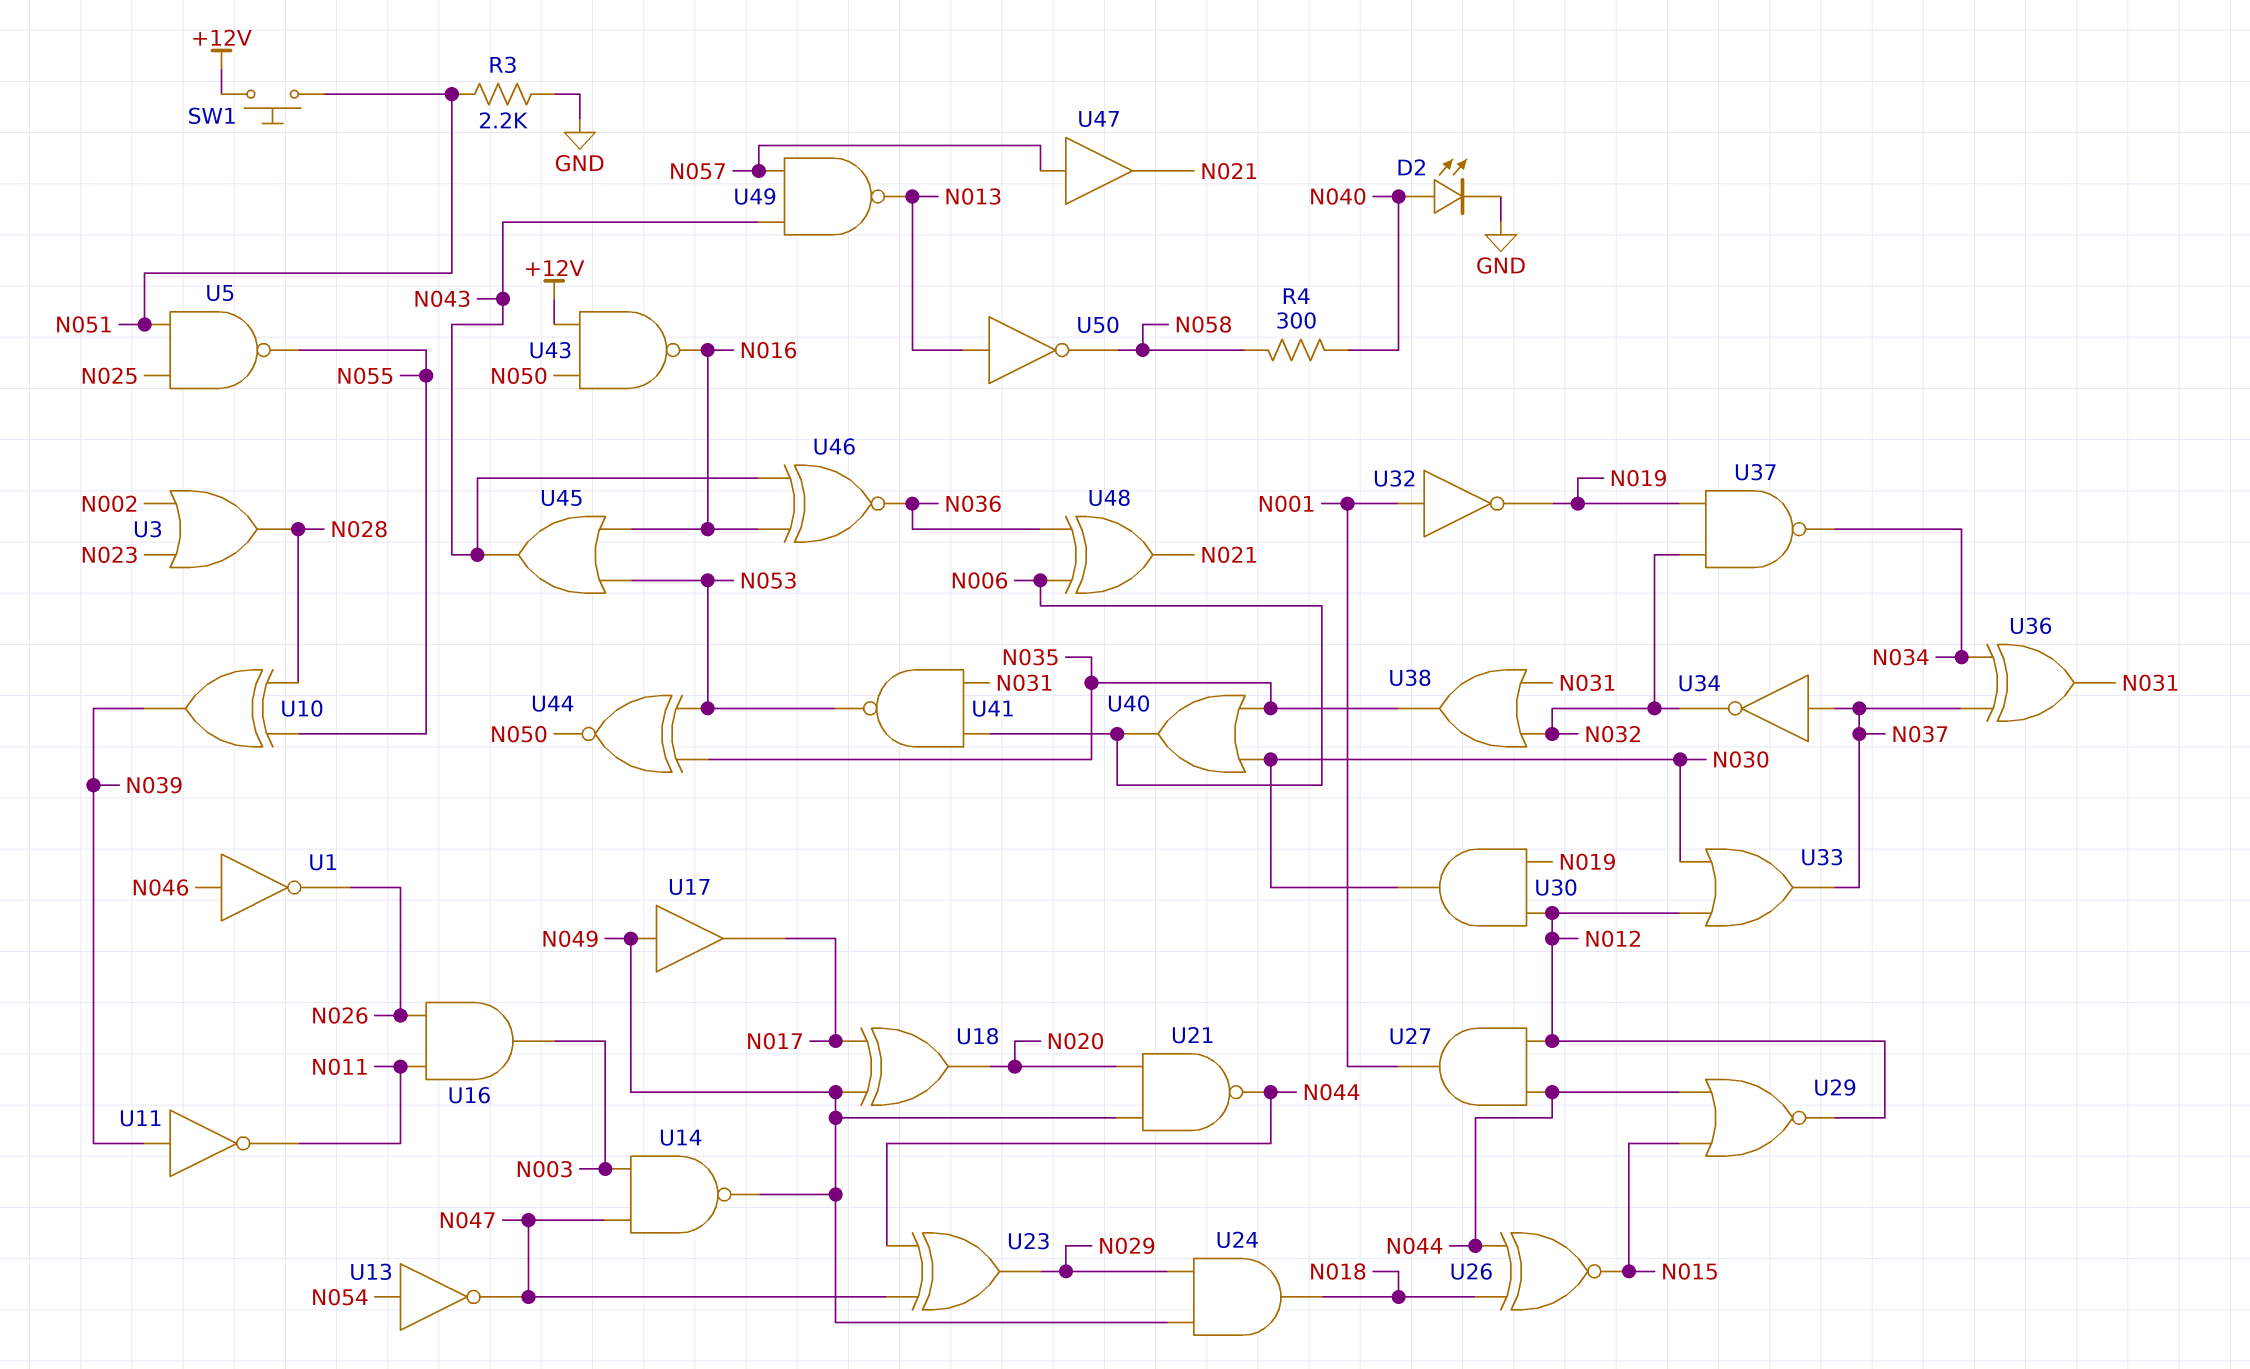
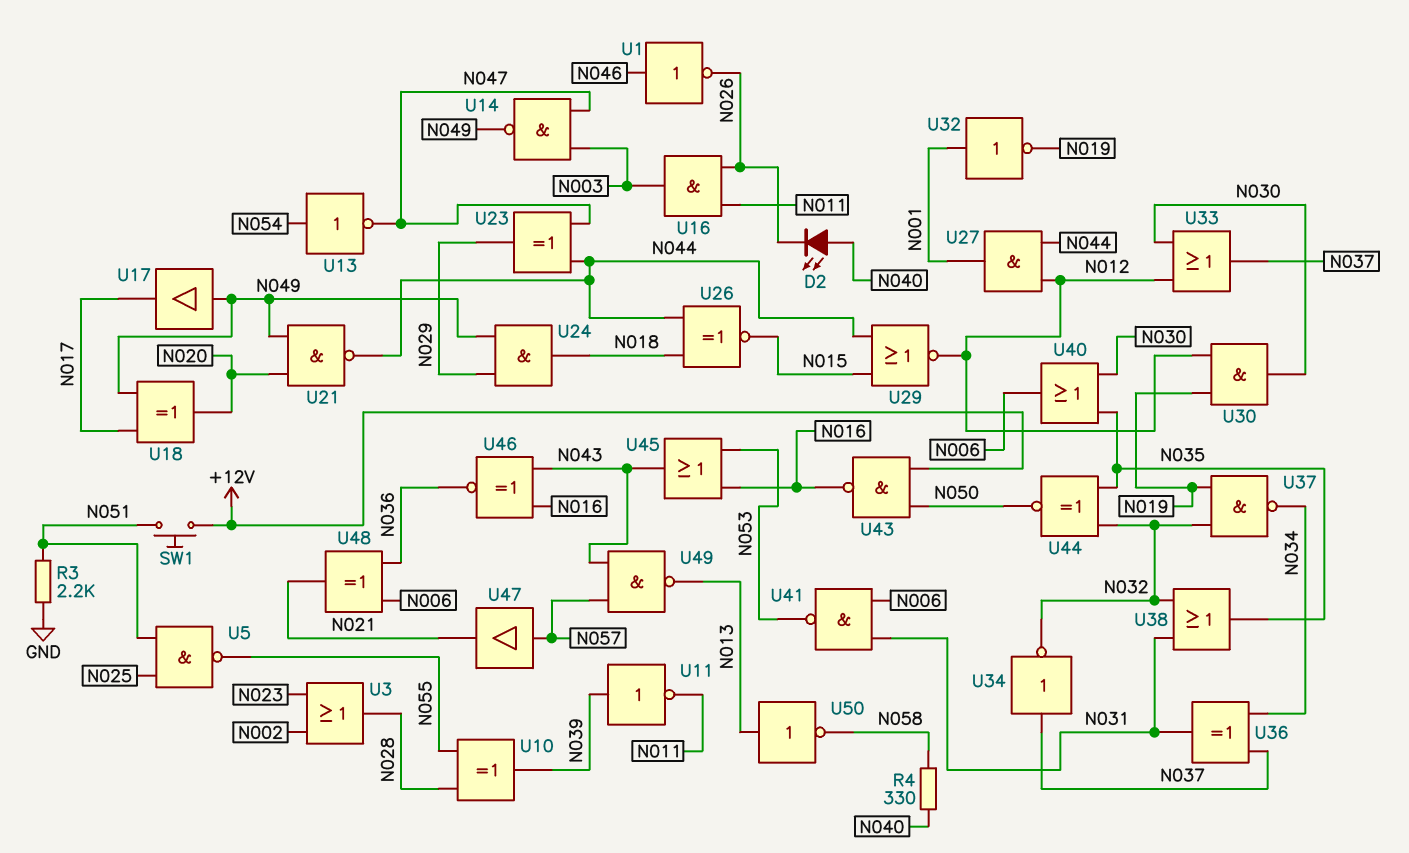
D2: LED (A N040, K GND) -> LED (A N040, K N026)
R4: 300 (N040, N058) -> 330 (N040, N058)
U44: XNOR (in N035, in N053, out N050) -> XNOR (in N032, in N035, out N050)

